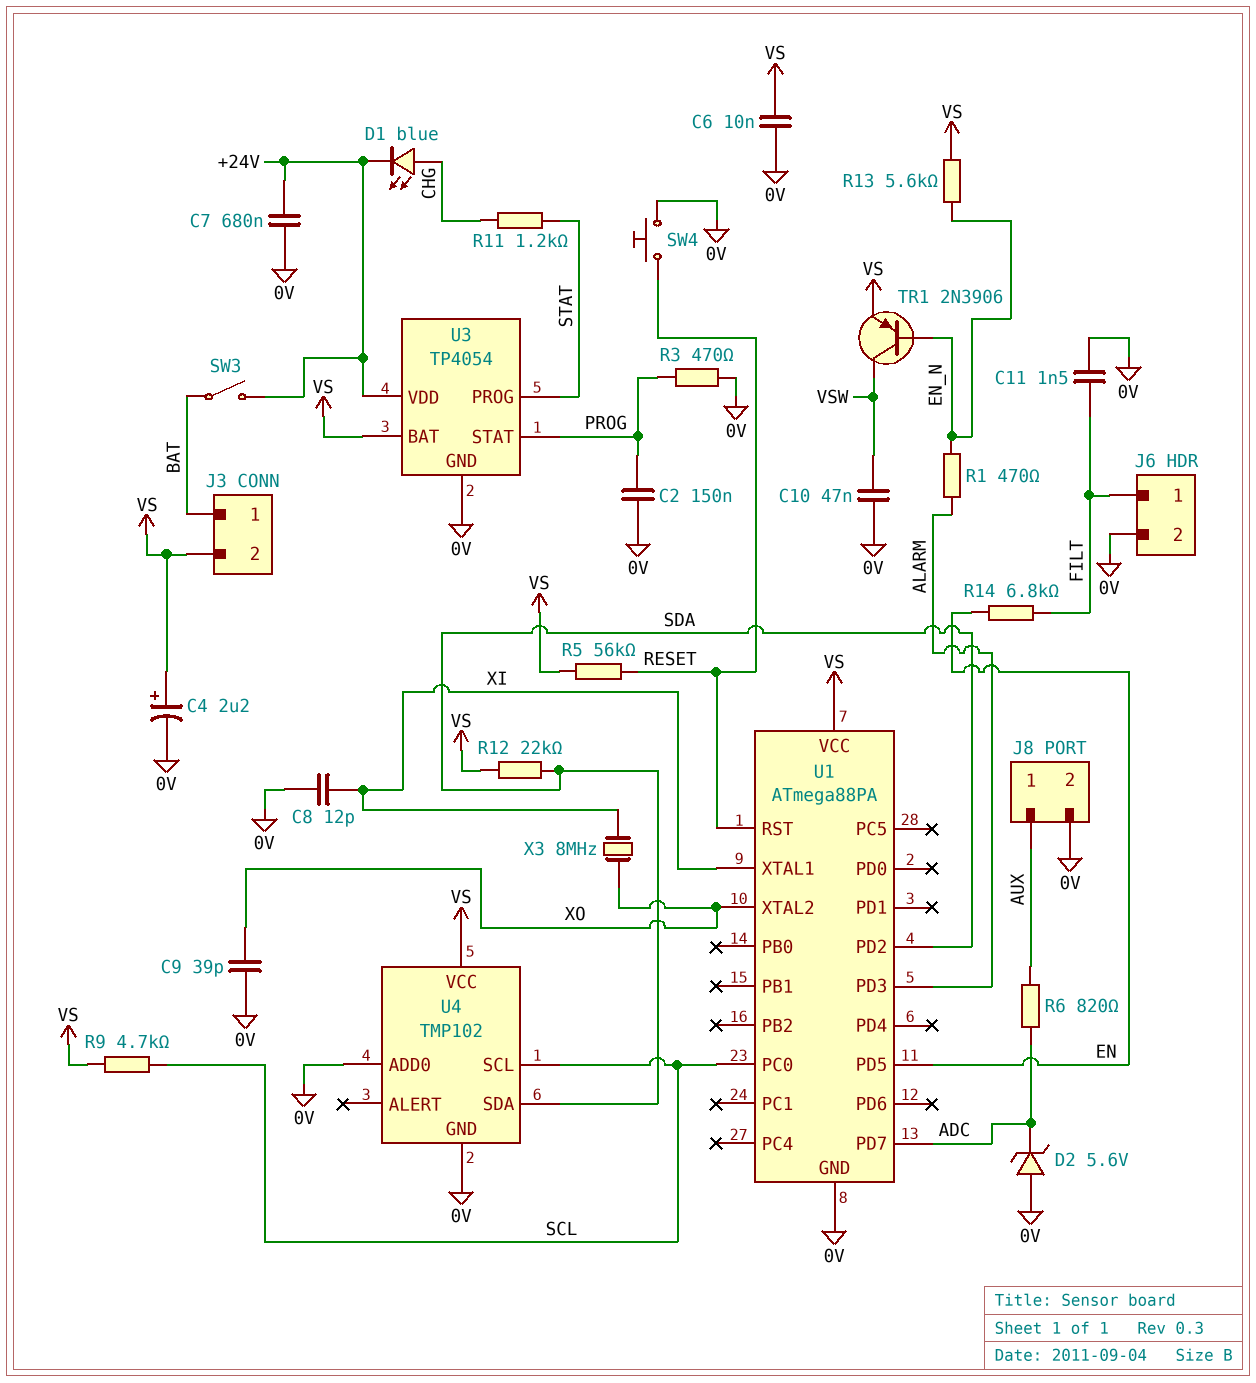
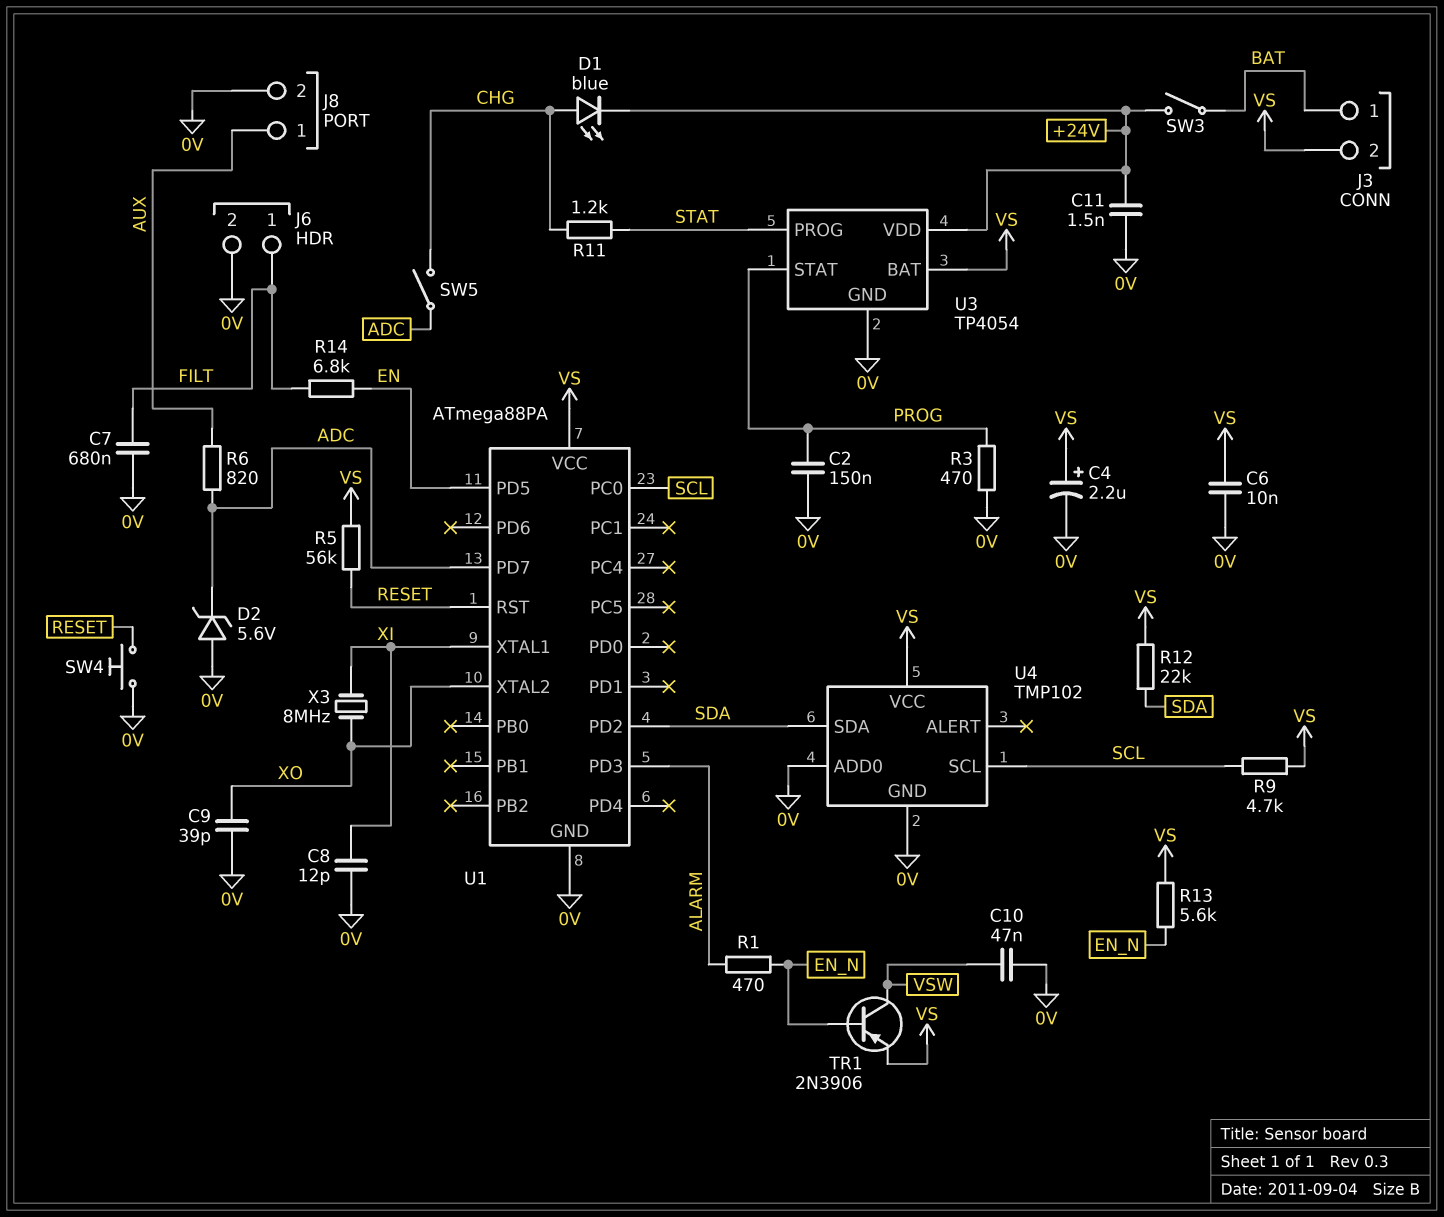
C7: 680nF (+24V, 0V) -> 680nF (0V, FILT)
C11: 1.5nF (0V, FILT) -> 1.5nF (+24V, 0V)
SW5: none -> switch (ADC, CHG)

